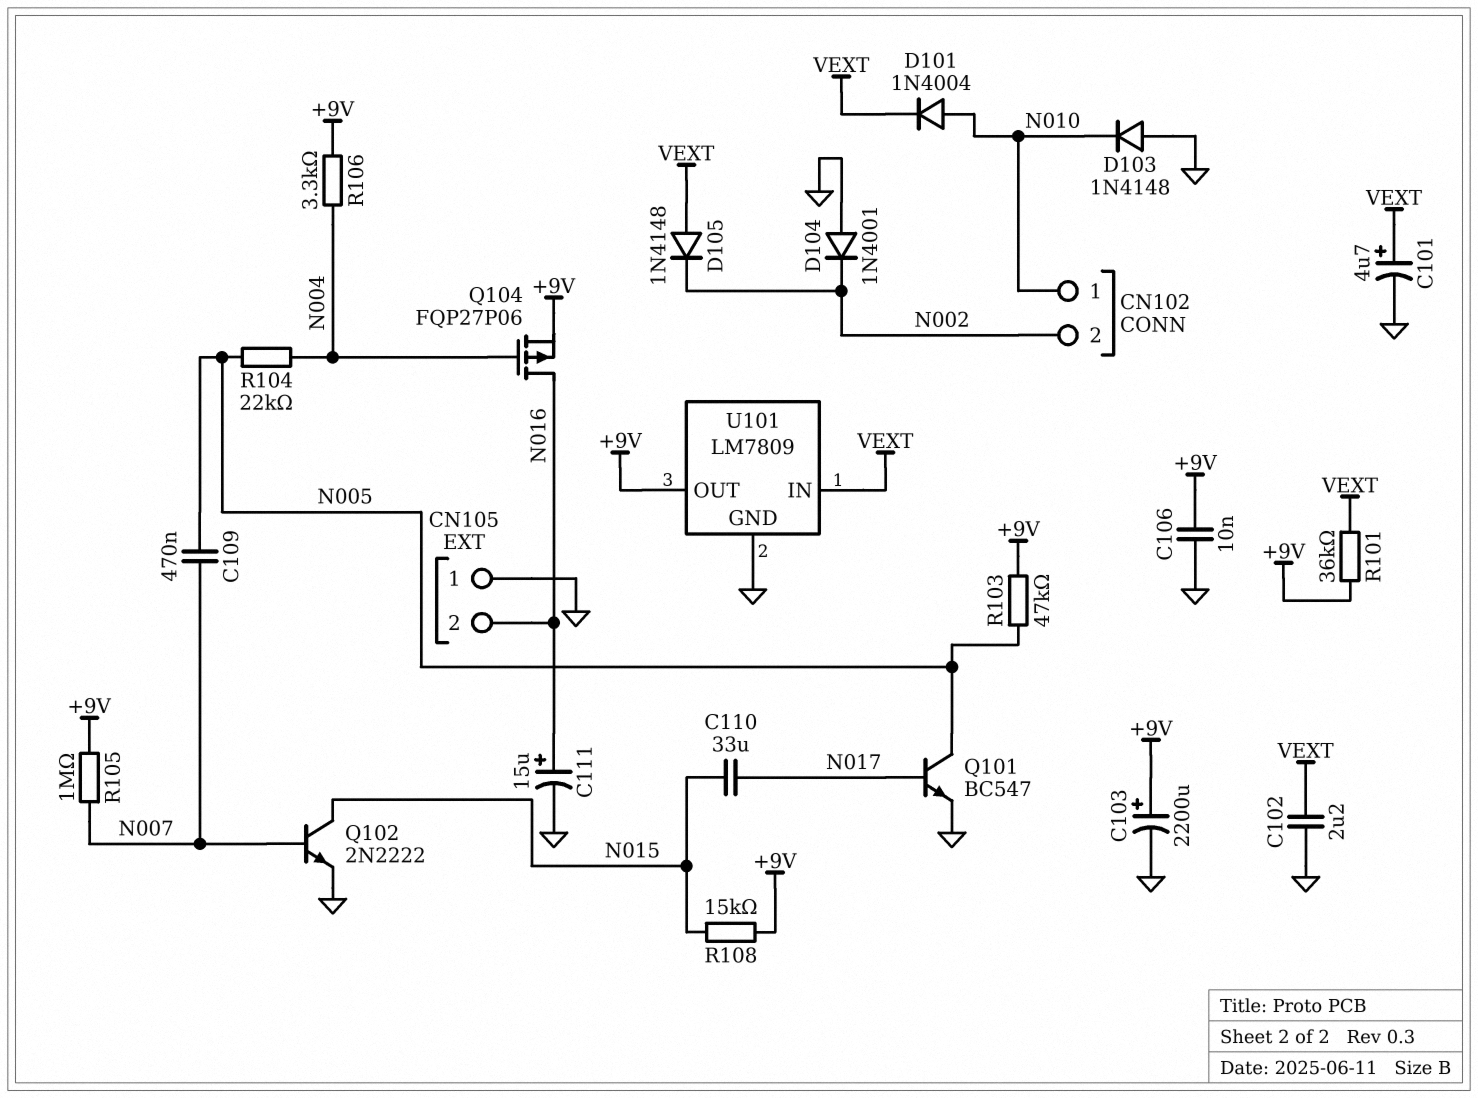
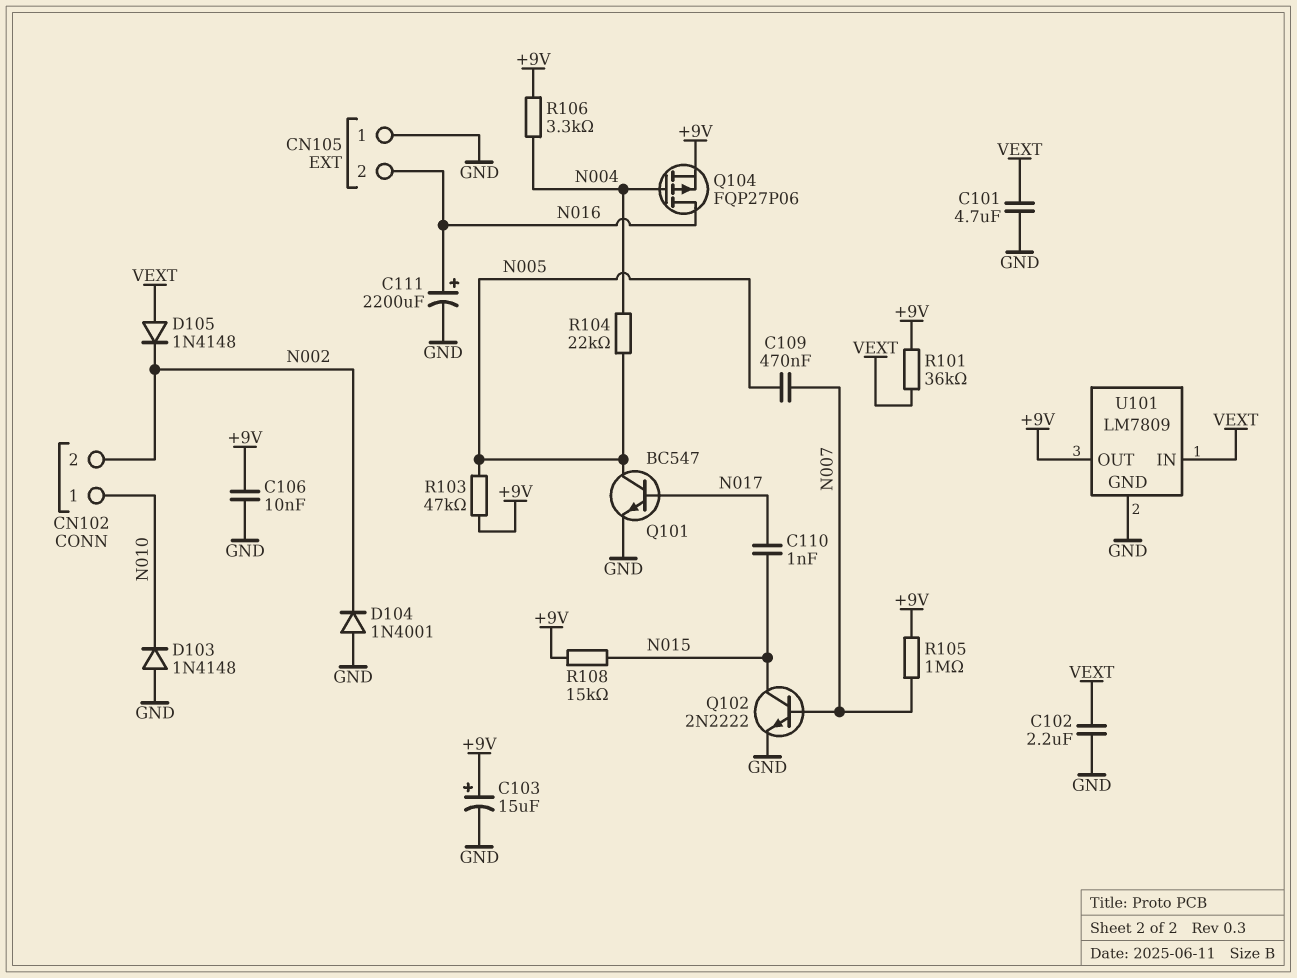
C101: 4.7uF (plus VEXT, minus GND) -> 4.7uF (GND, VEXT)
C103: 2200uF (plus +9V, minus GND) -> 15uF (plus +9V, minus GND)
C110: 33uF (N015, N017) -> 1nF (N015, N017)
C111: 15uF (plus N016, minus GND) -> 2200uF (plus N016, minus GND)
D101: diode 1N4004 (A N010, K VEXT) -> none

